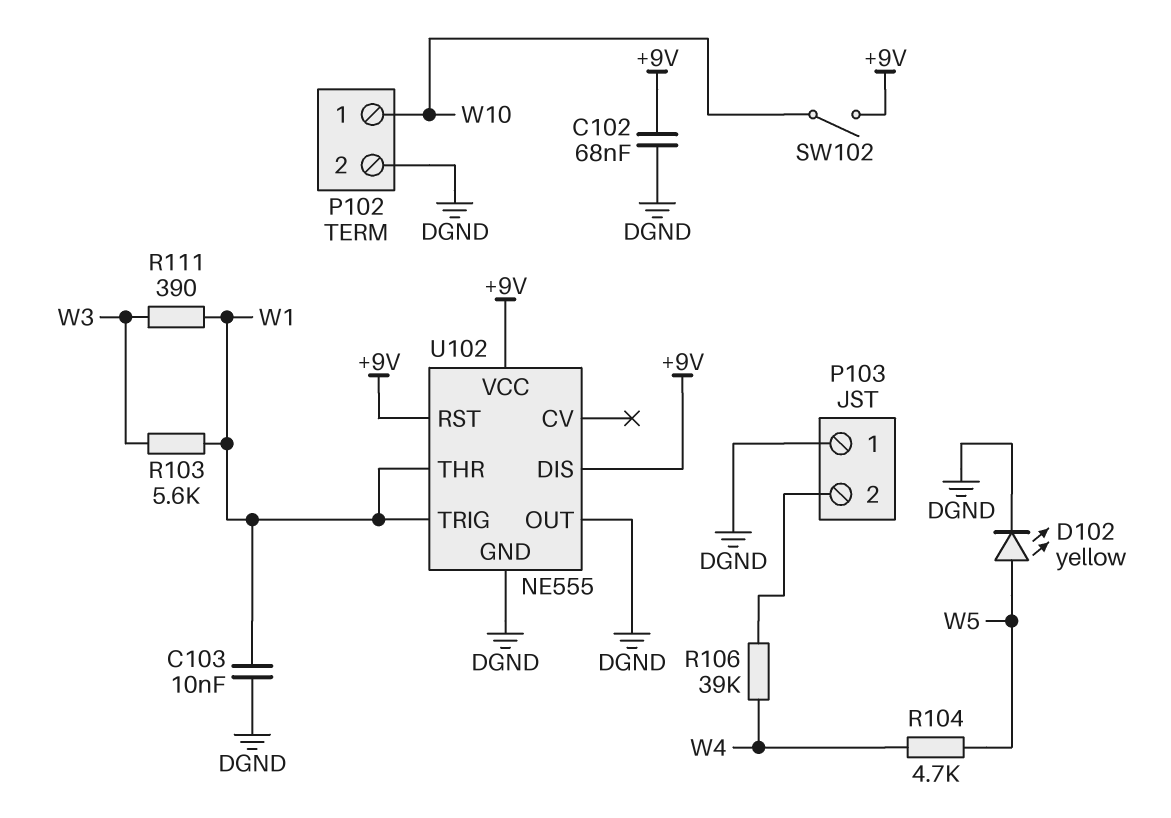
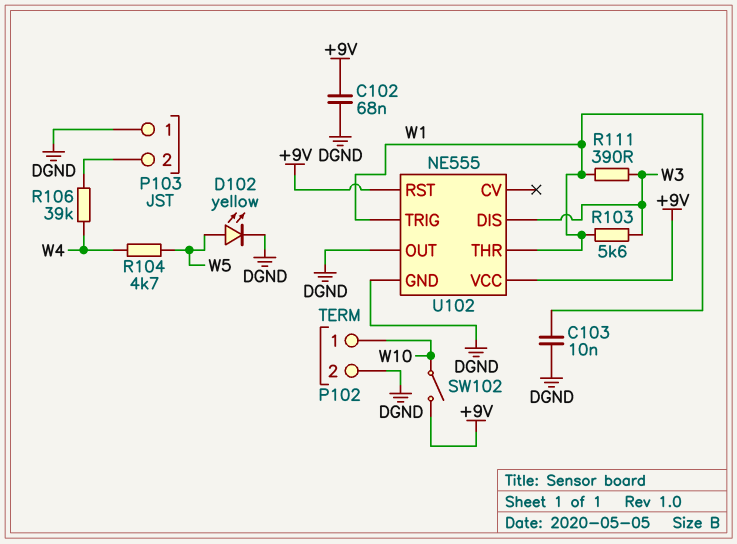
U102 pin DIS: +9V -> W3

